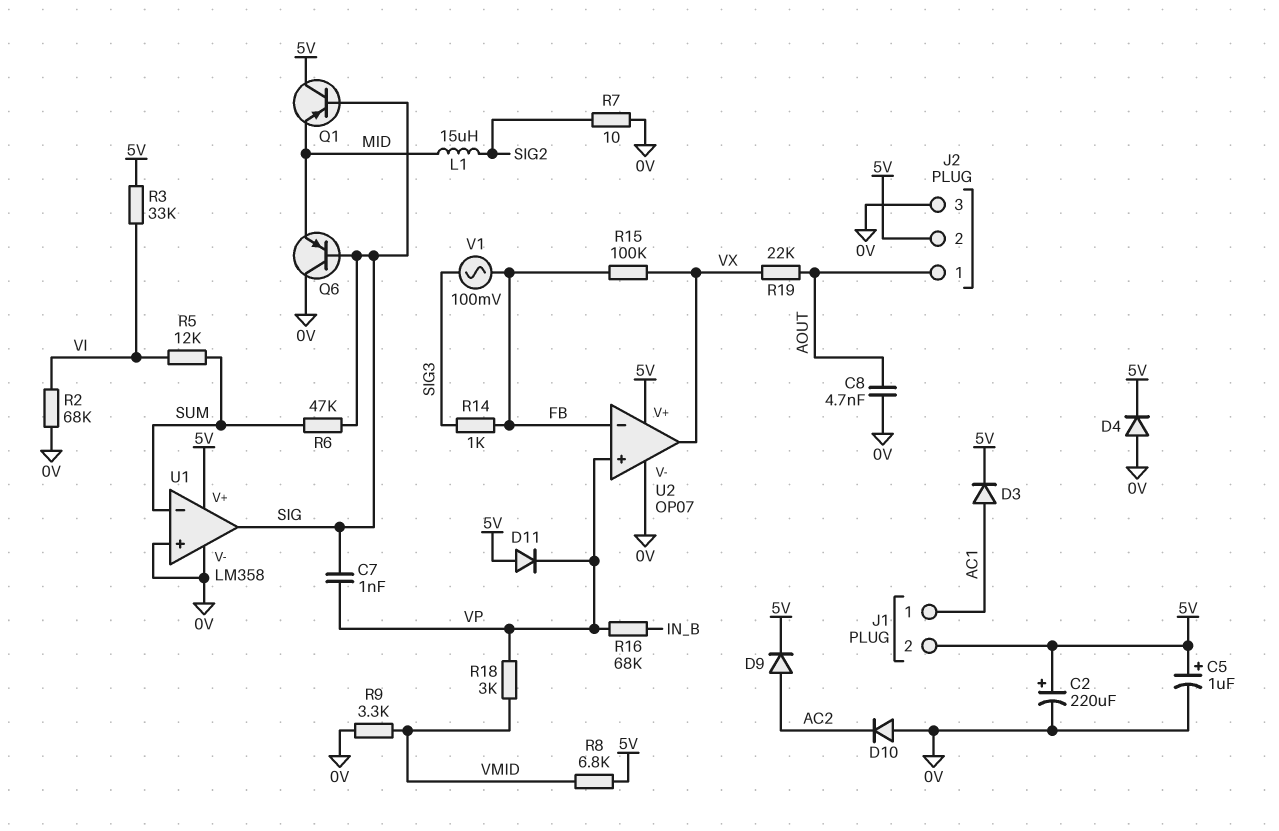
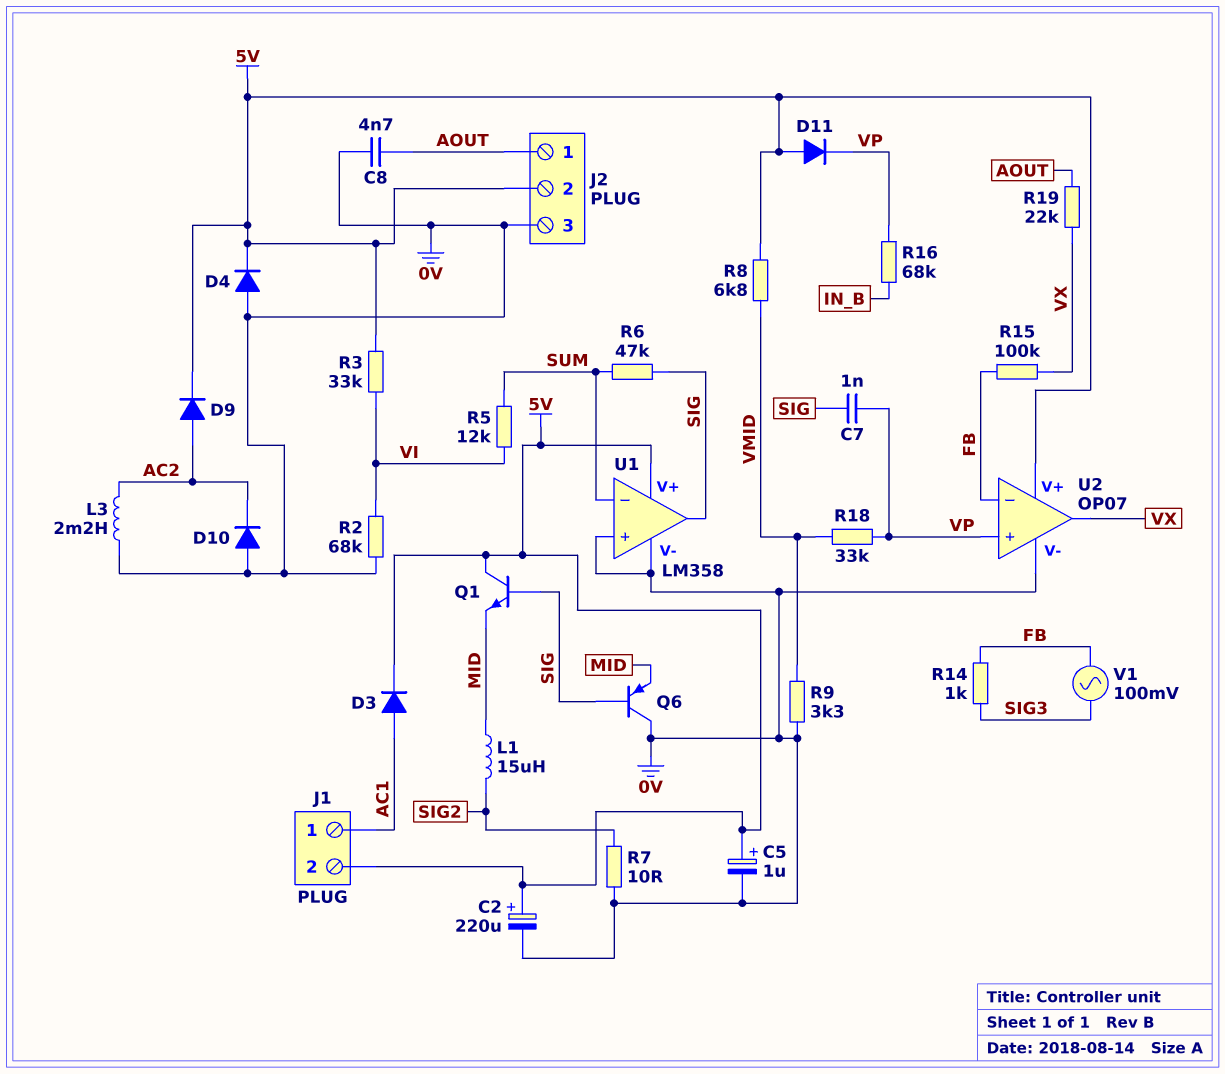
L3: none -> 2.2mH (0V, AC2)
Q1: PNP (B SIG, C 5V, E MID) -> NPN (B SIG, C 5V, E MID)
R18: 3k (VMID, VP) -> 33k (VMID, VP)

